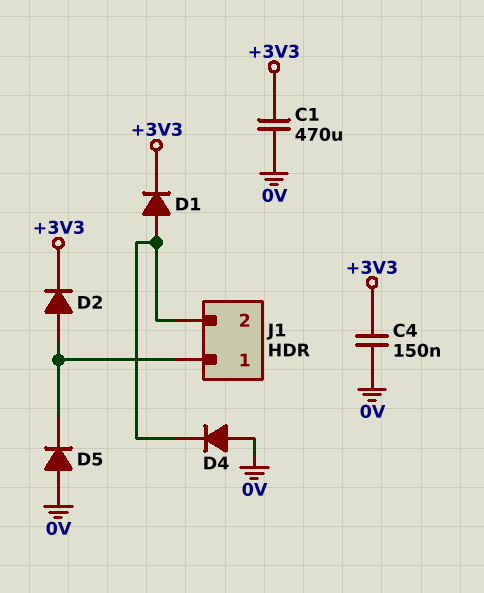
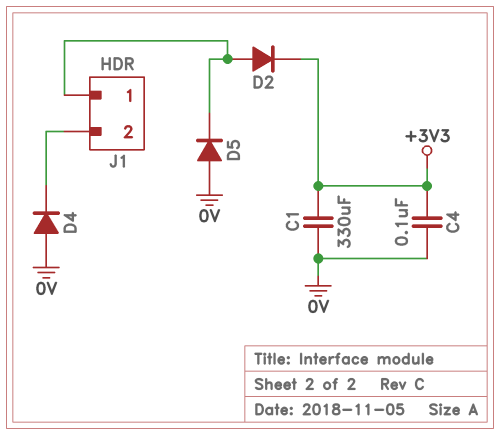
C1: 470uF (+3V3, 0V) -> 330uF (+3V3, 0V)
C4: 150nF (+3V3, 0V) -> 100nF (+3V3, 0V)
D1: diode (A J1/2, K +3V3) -> none

